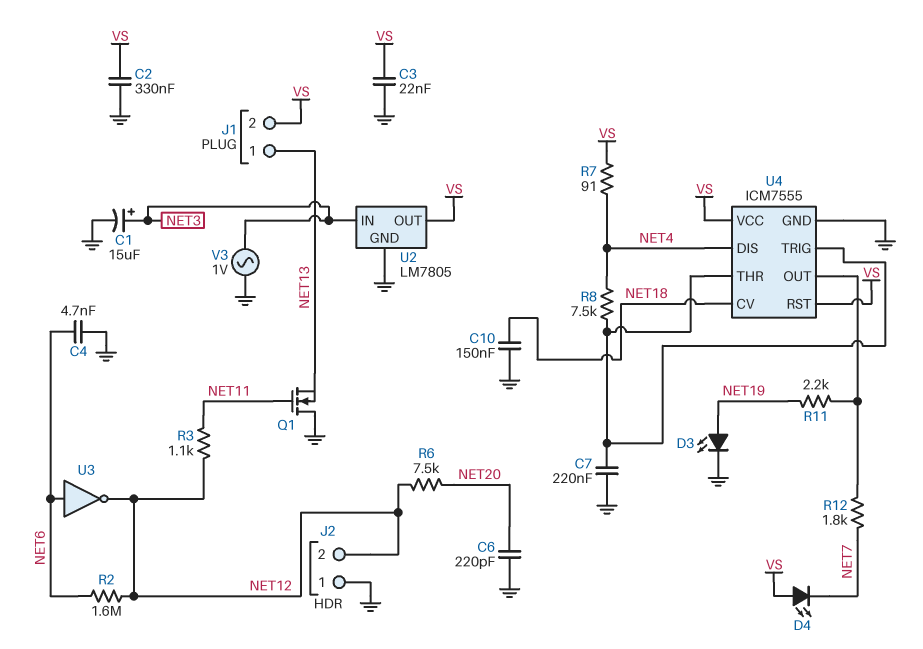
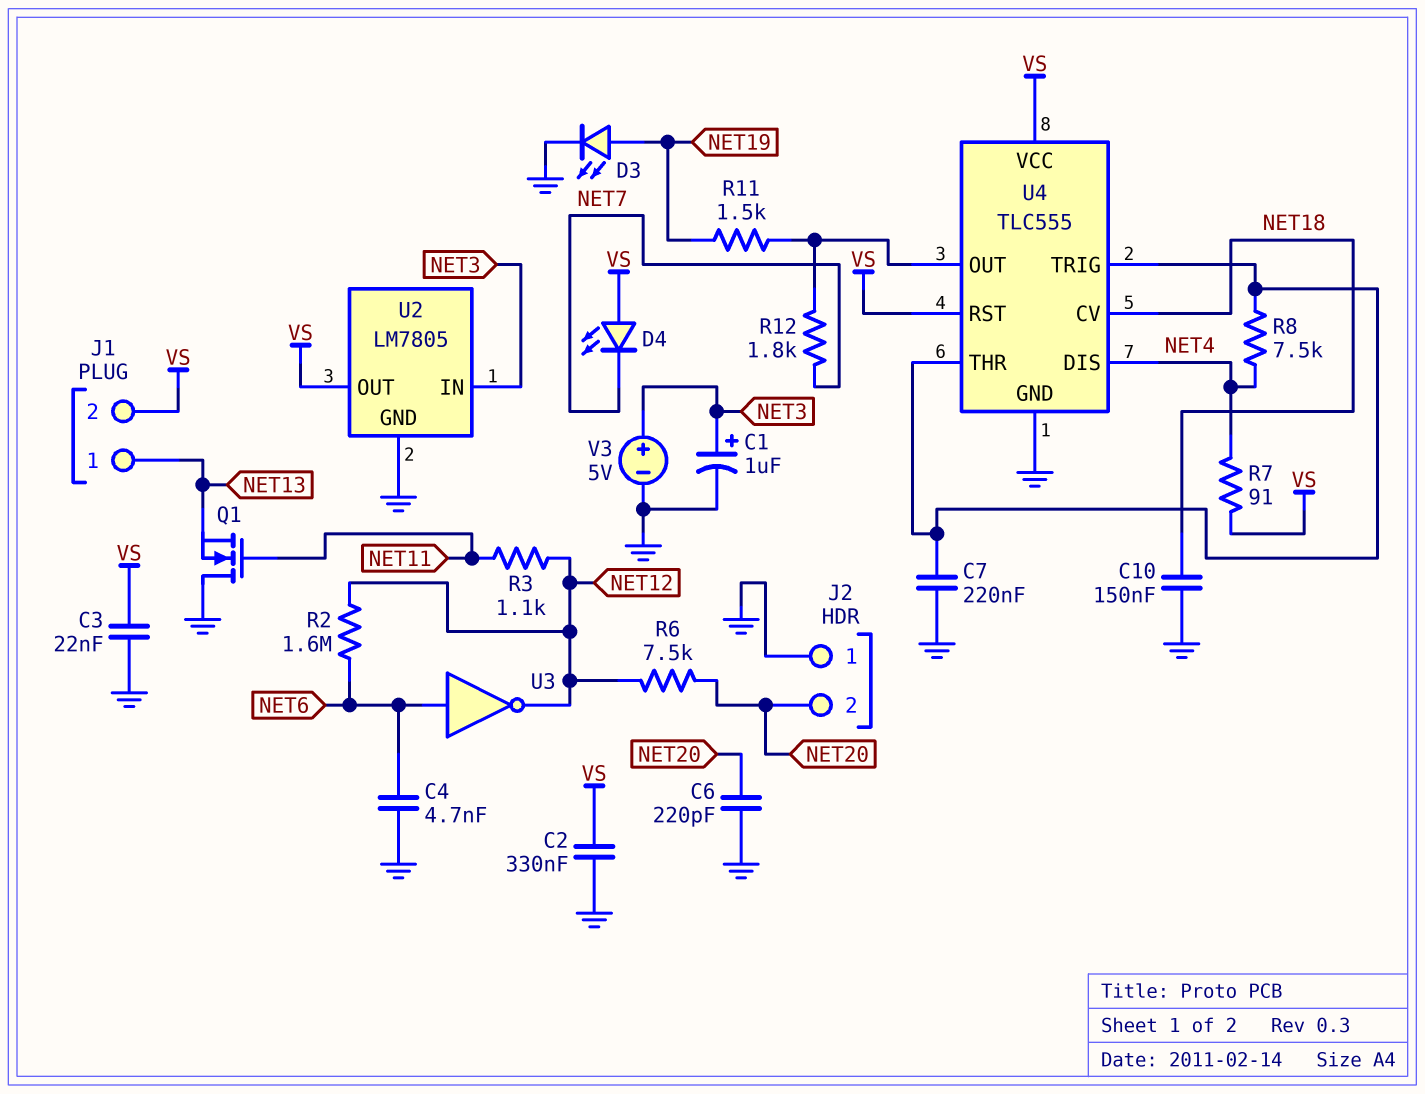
C1: 15uF (plus NET3, minus GND) -> 1uF (plus NET3, minus GND)
J2 pin 2: NET12 -> NET20
R11: 2.2k (NET19, U4/OUT) -> 1.5k (NET19, U4/OUT)
U4: ICM7555 -> TLC555
V3: AC 1V (GND, NET3) -> 5V (plus NET3, minus GND)

